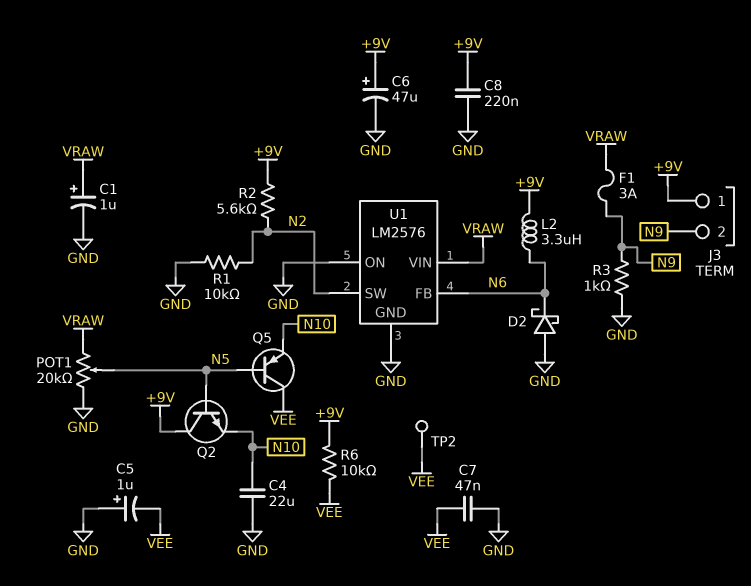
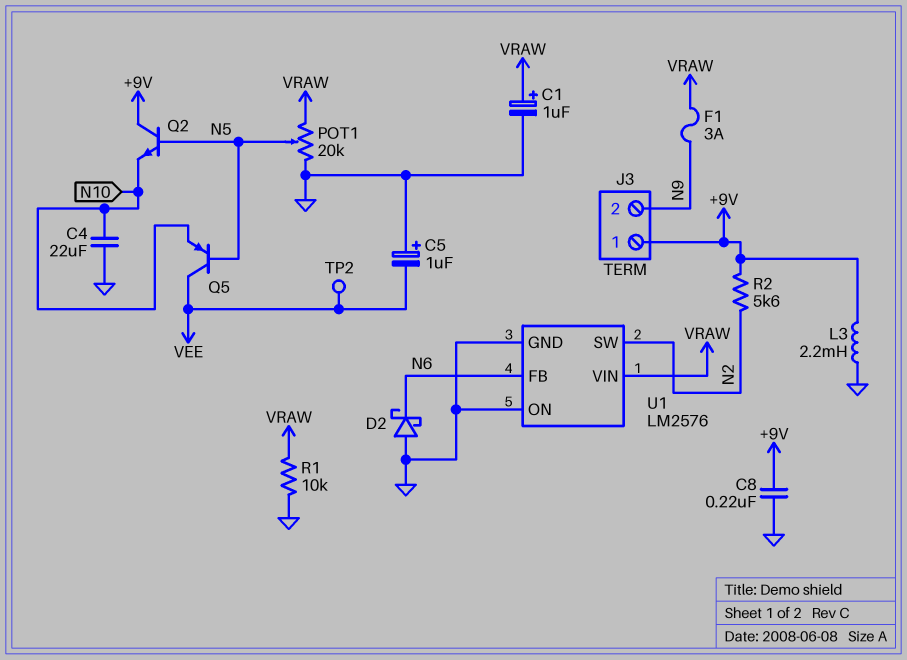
C6: 47uF (plus +9V, minus GND) -> none
C7: 47nF (GND, VEE) -> none
L2: 3.3uH (+9V, N6) -> none
L3: none -> 2.2mH (+9V, GND)
R1: 10k (GND, N2) -> 10k (GND, VRAW)
R3: 1k (GND, N9) -> none
R6: 10k (+9V, VEE) -> none

